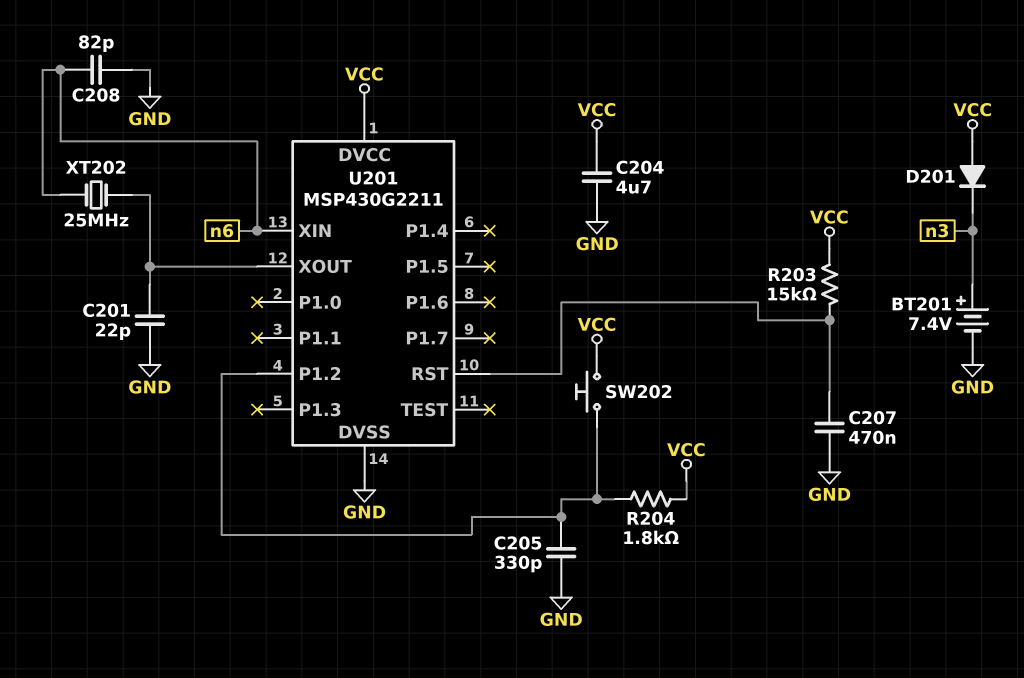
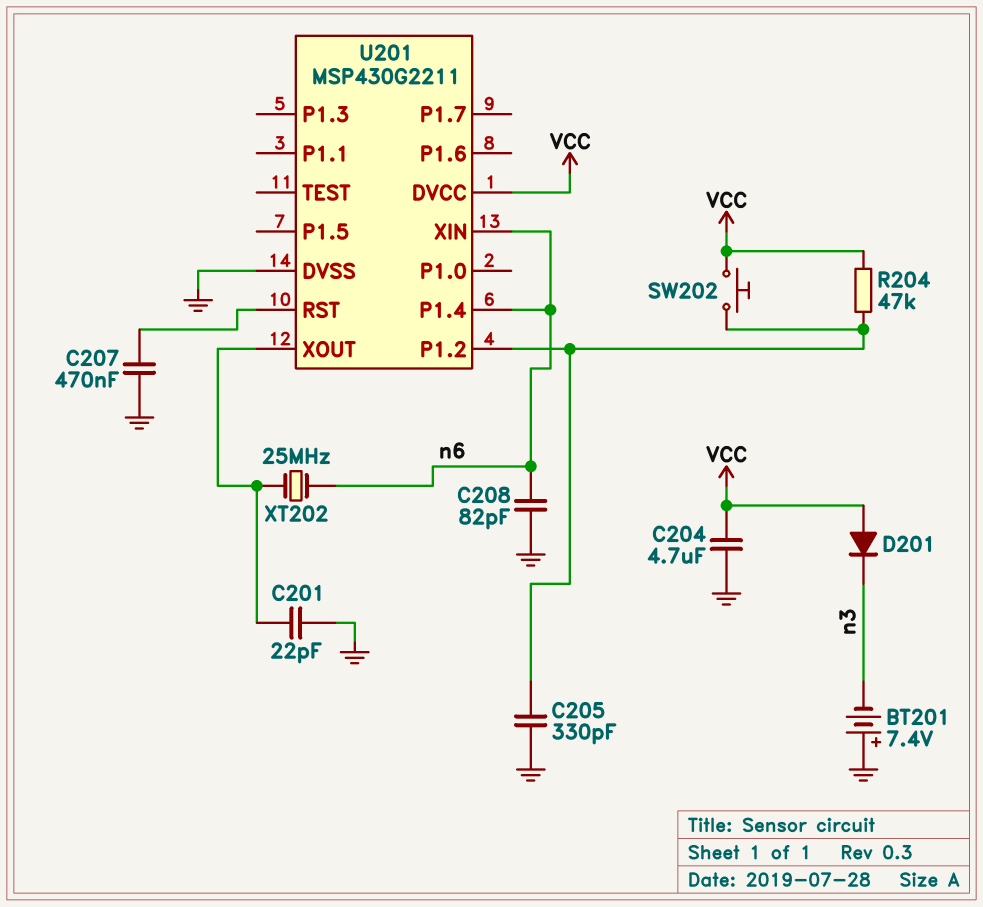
BT201: 7.4V (plus n3, minus GND) -> 7.4V (plus GND, minus n3)
R203: 15k (U201/RST, VCC) -> none
R204: 1.8k (U201/P1.2, VCC) -> 47k (U201/P1.2, VCC)
U201 pin P1.4: none -> n6

